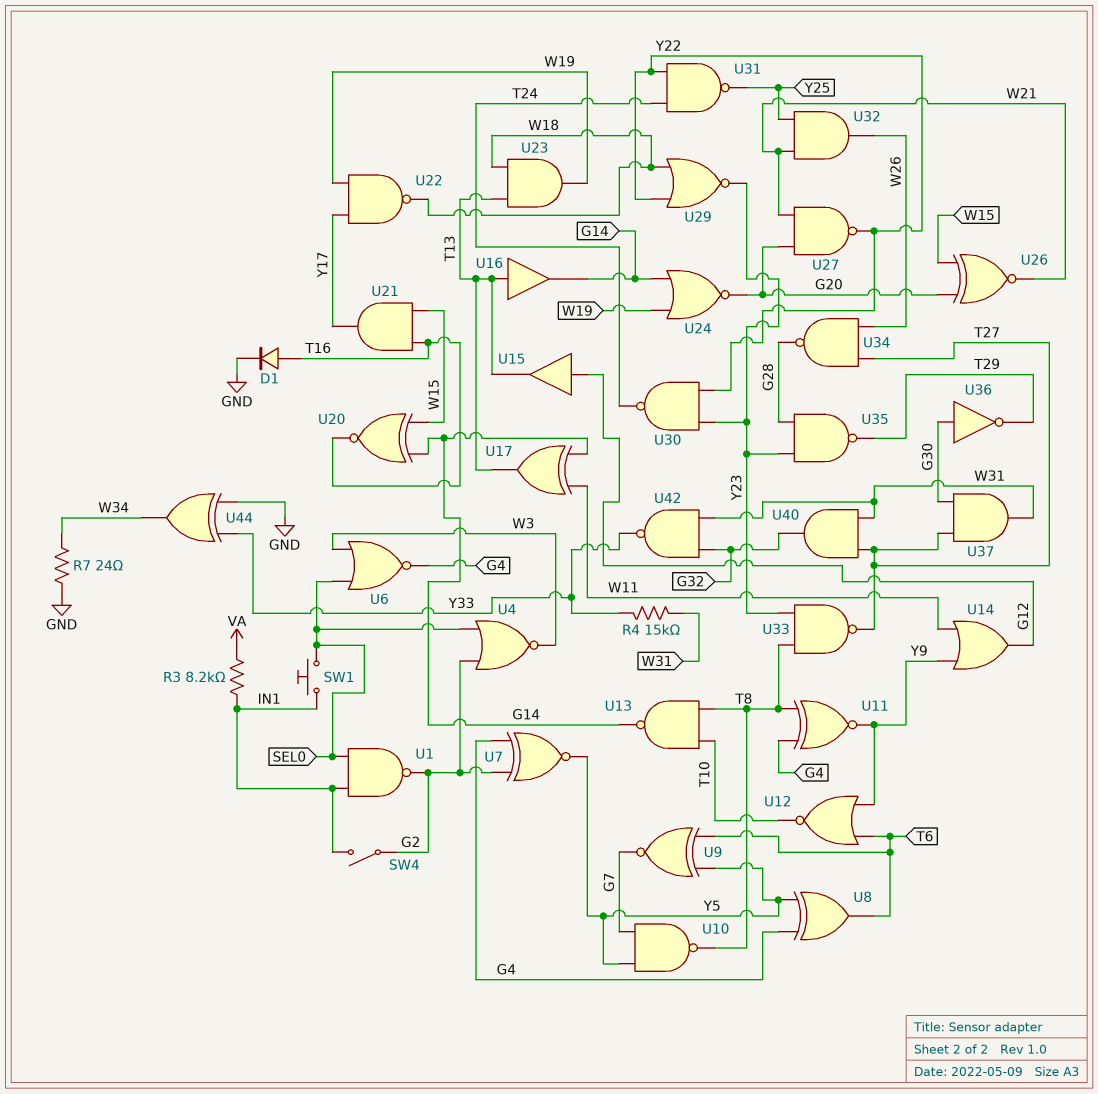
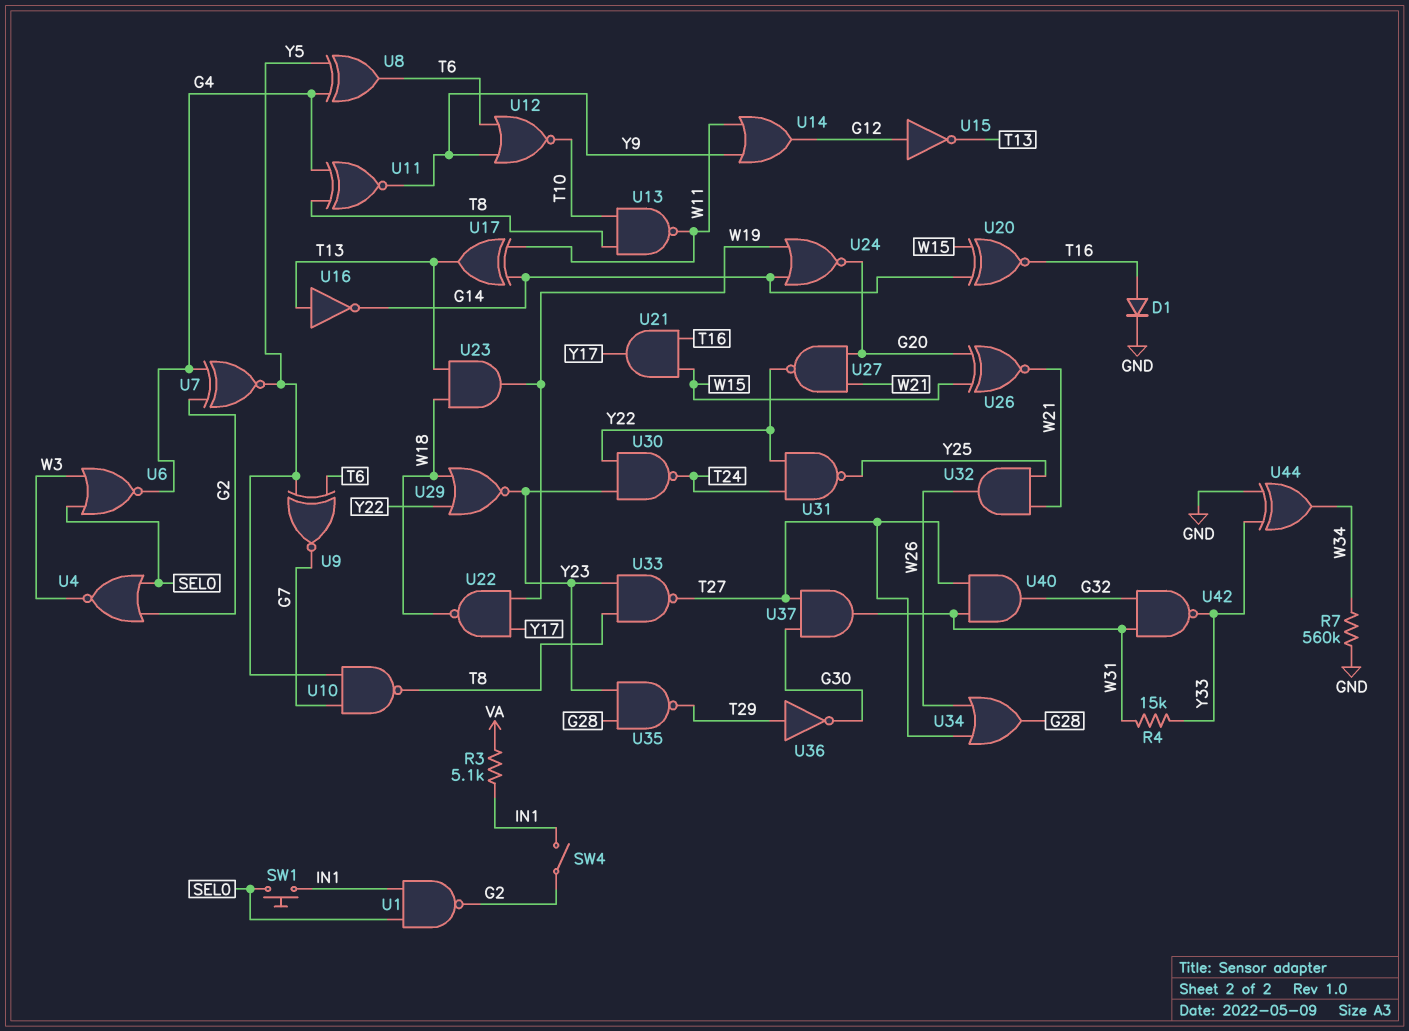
R3: 8.2k (IN1, VA) -> 5.1k (IN1, VA)
R7: 24 (GND, W34) -> 560k (GND, W34)
U13: NAND (in T8, in T10, out G14) -> NAND (in T8, in T10, out W11)
U15: buffer (in G12, out T13) -> NOT (in G12, out T13)
U16: buffer (in T13, out G14) -> NOT (in T13, out G14)
U34: NAND (in T27, in W26, out G28) -> OR (in T27, in W26, out G28)
U36: NOT (in G30, out T29) -> NOT (in T29, out G30)

